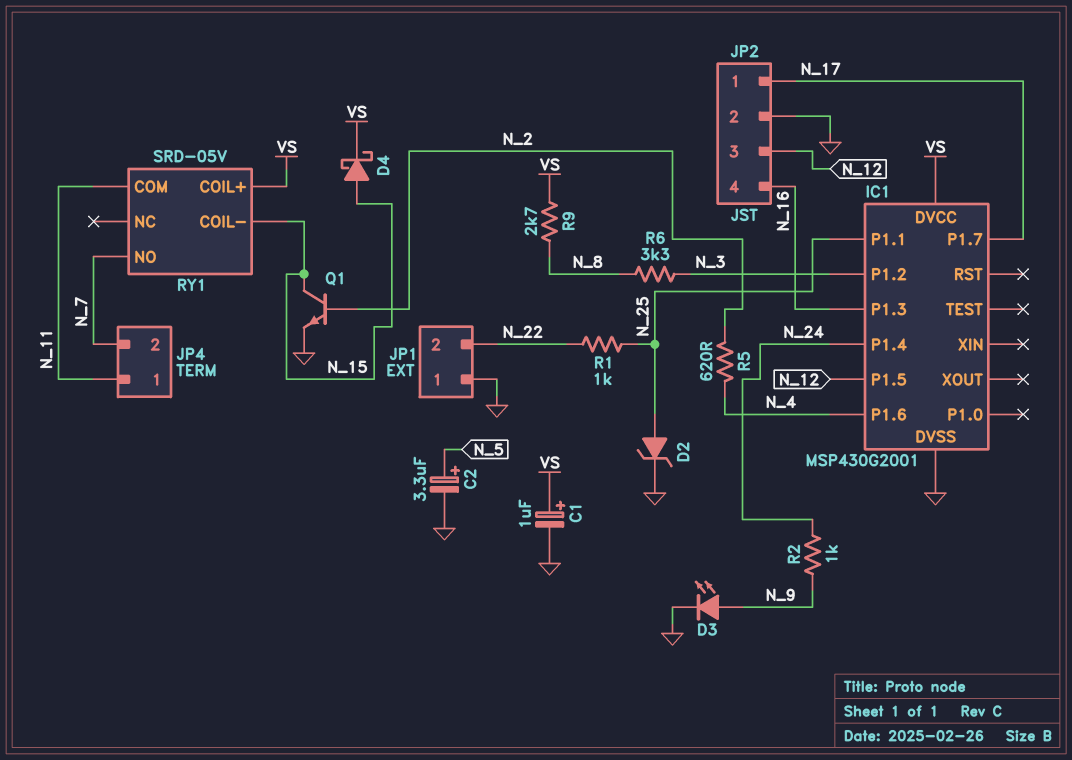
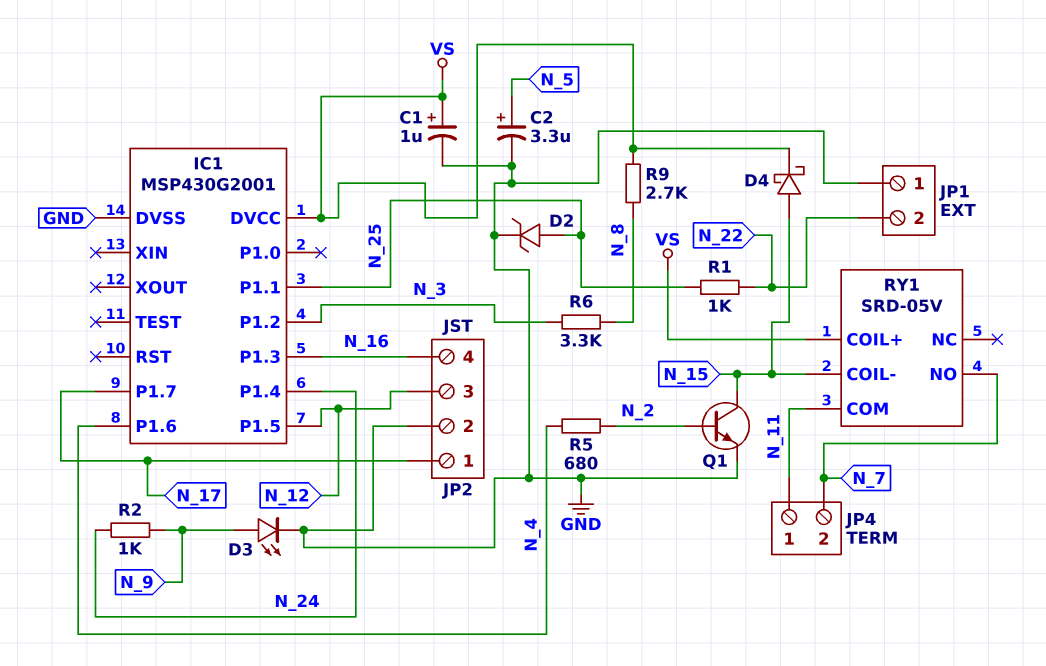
R5: 620 (N_2, N_4) -> 680 (N_2, N_4)

